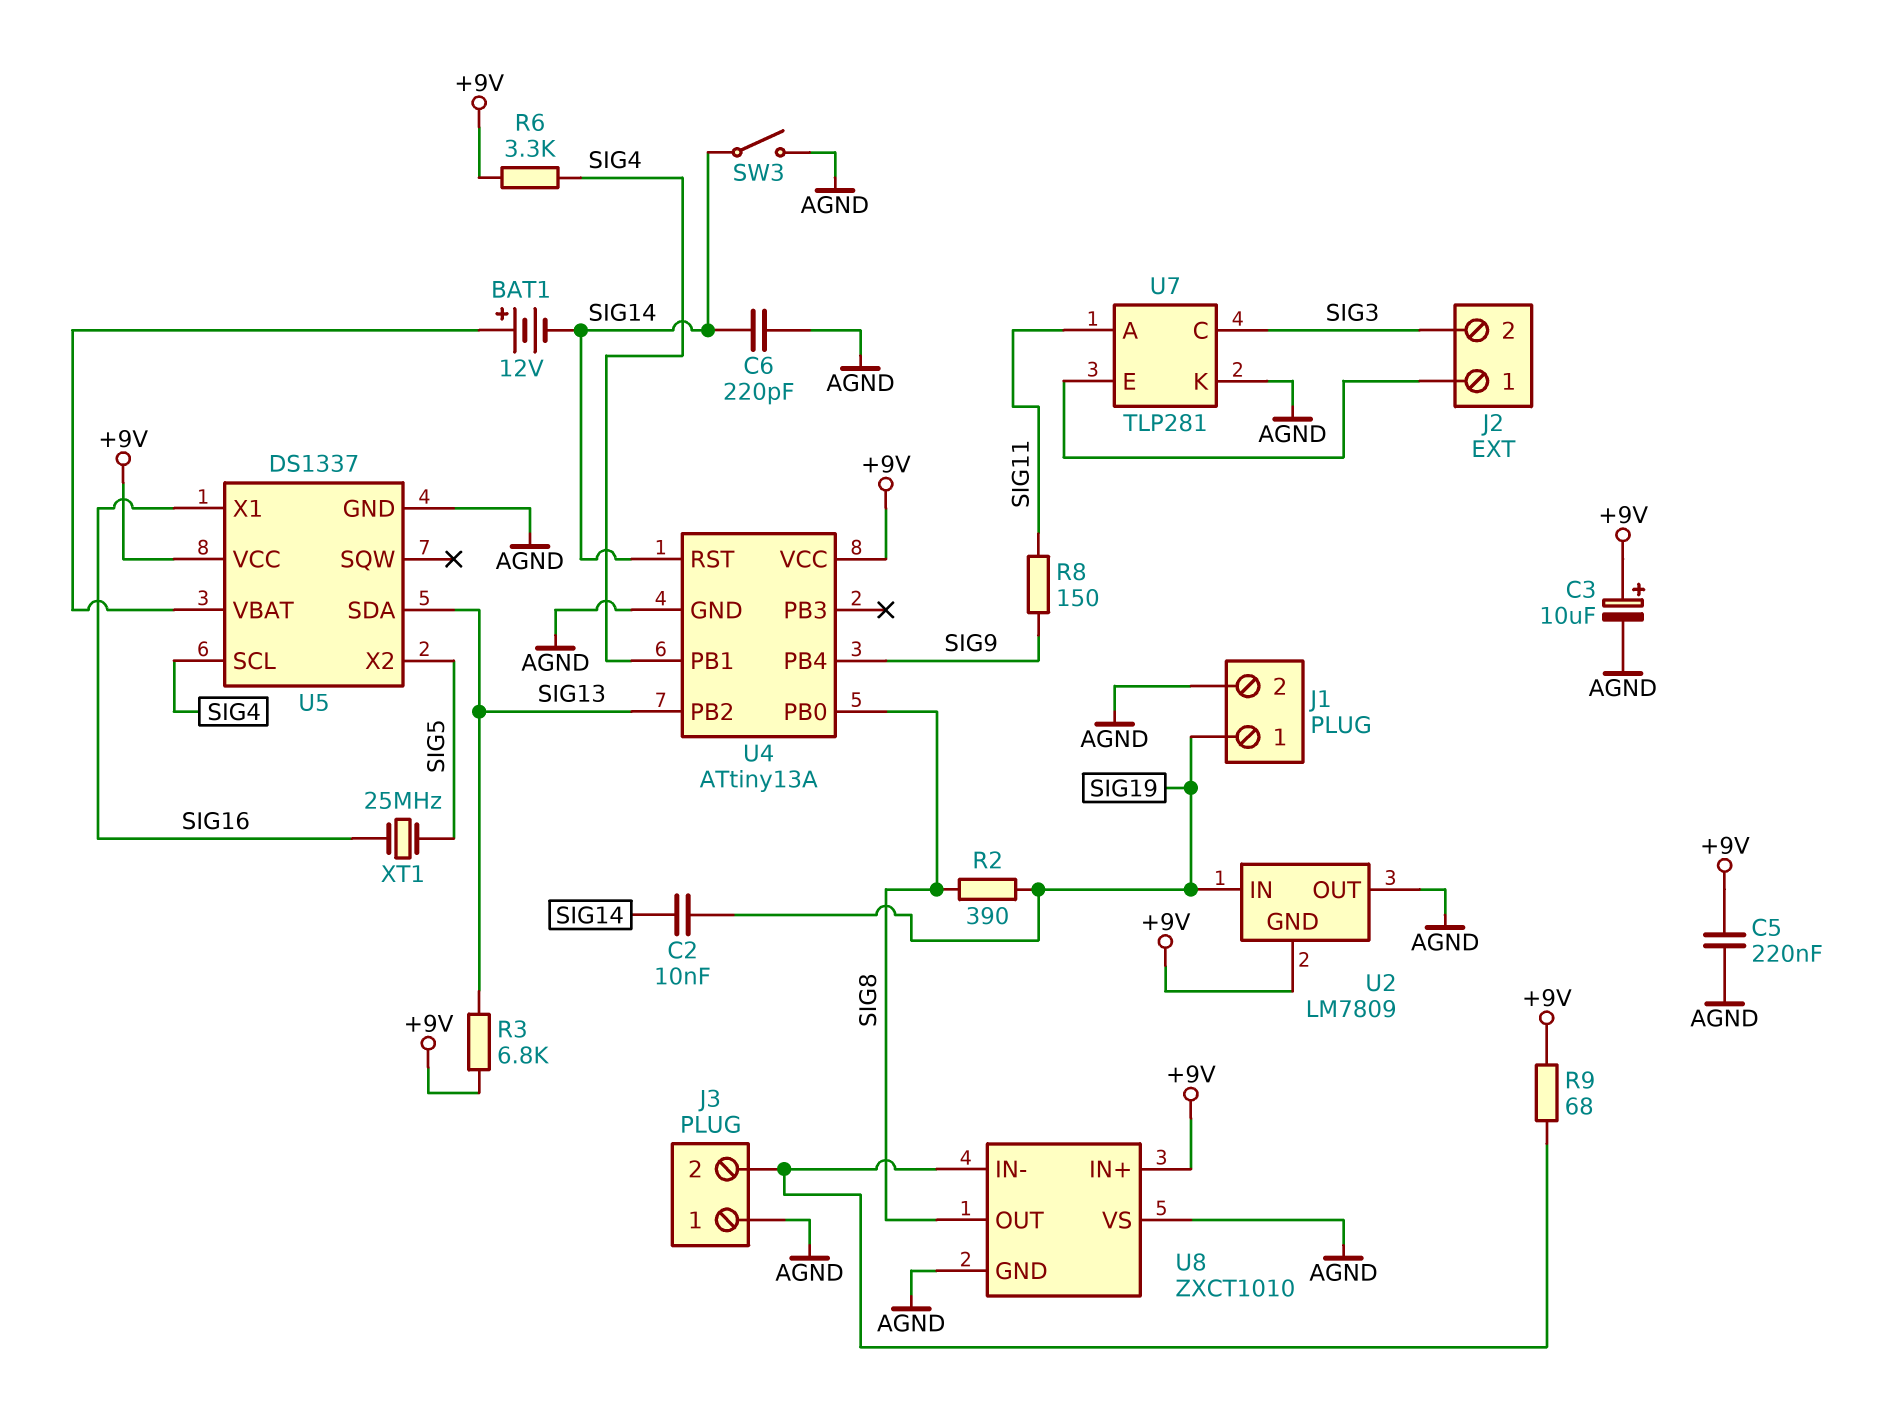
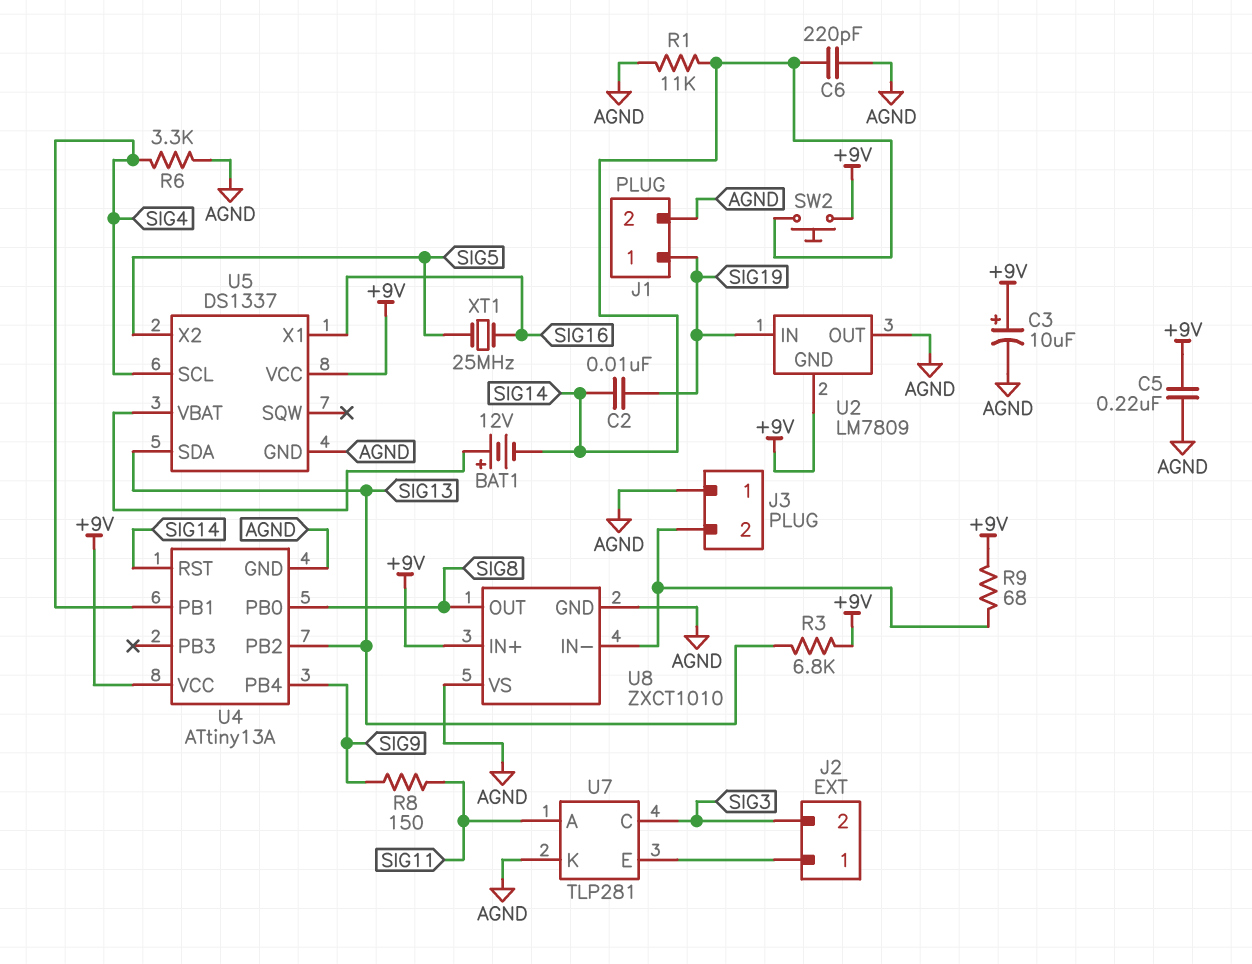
R1: none -> 11k (AGND, SIG14)
R2: 390 (SIG8, SIG19) -> none
R6: 3.3k (+9V, SIG4) -> 3.3k (AGND, SIG4)
SW2: none -> button (+9V, SIG14)
SW3: switch (AGND, SIG14) -> none

